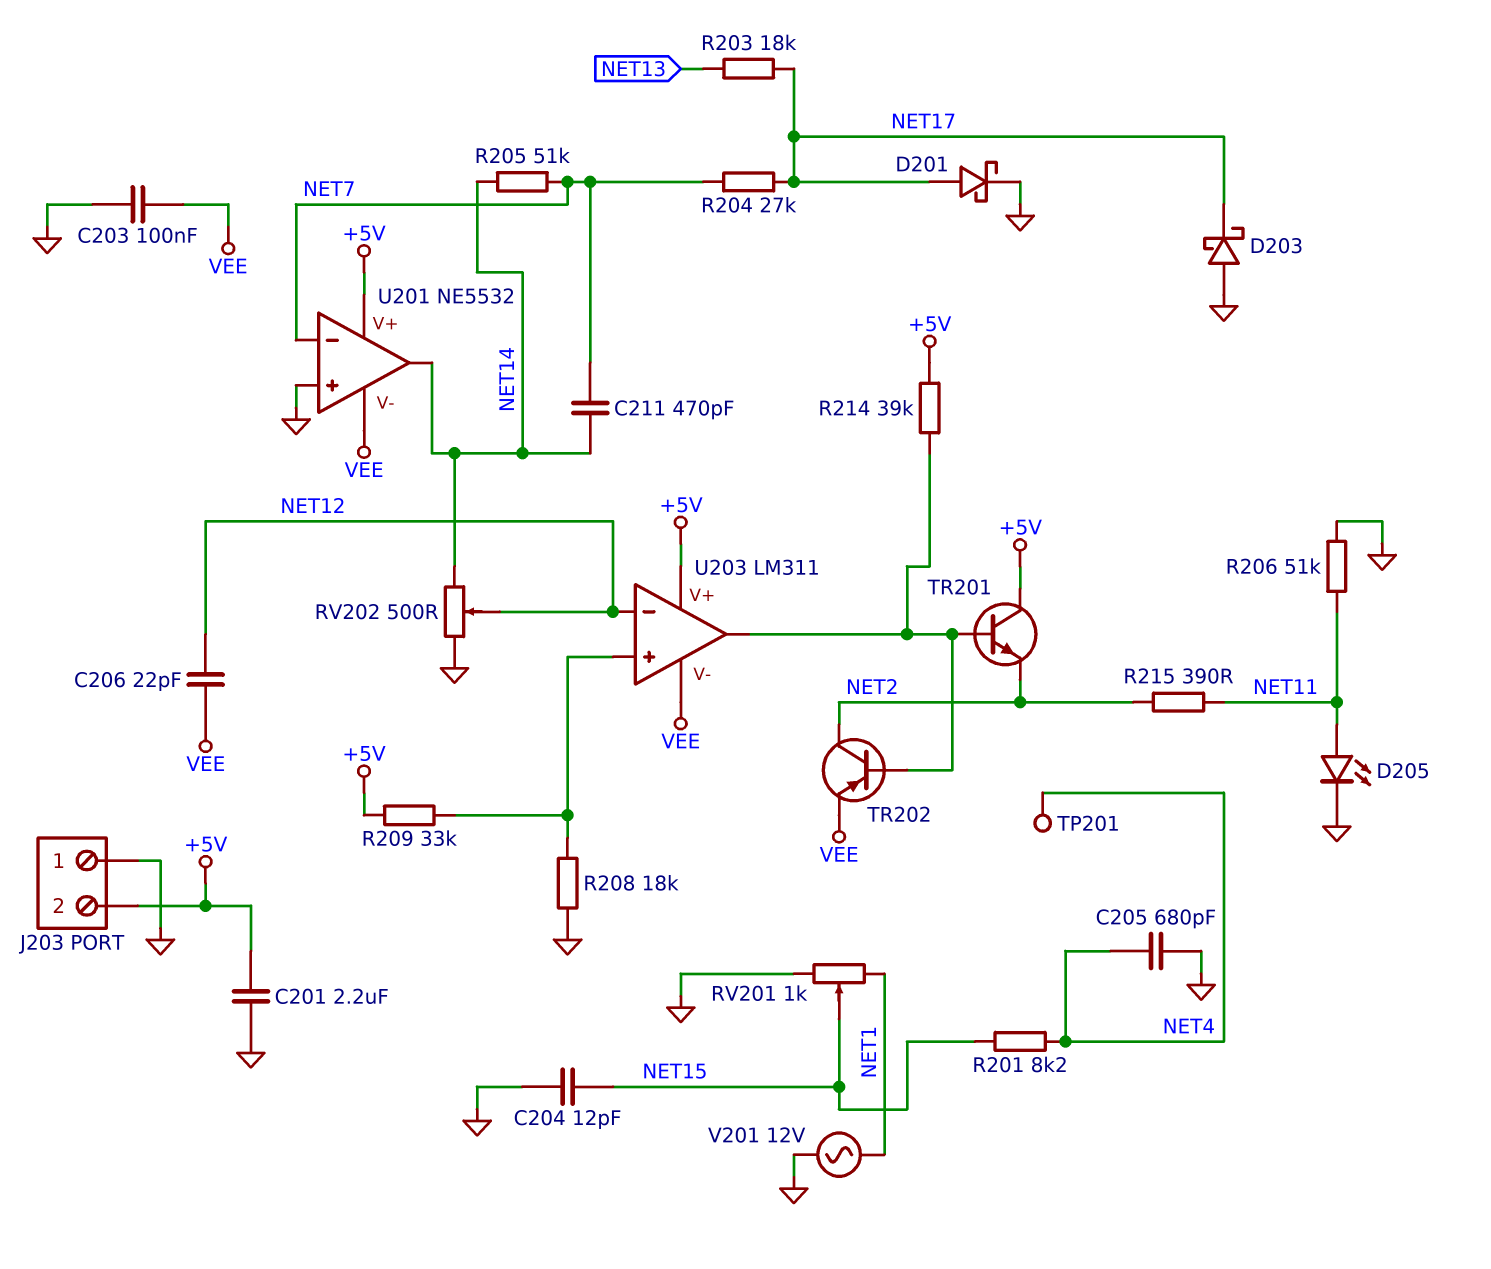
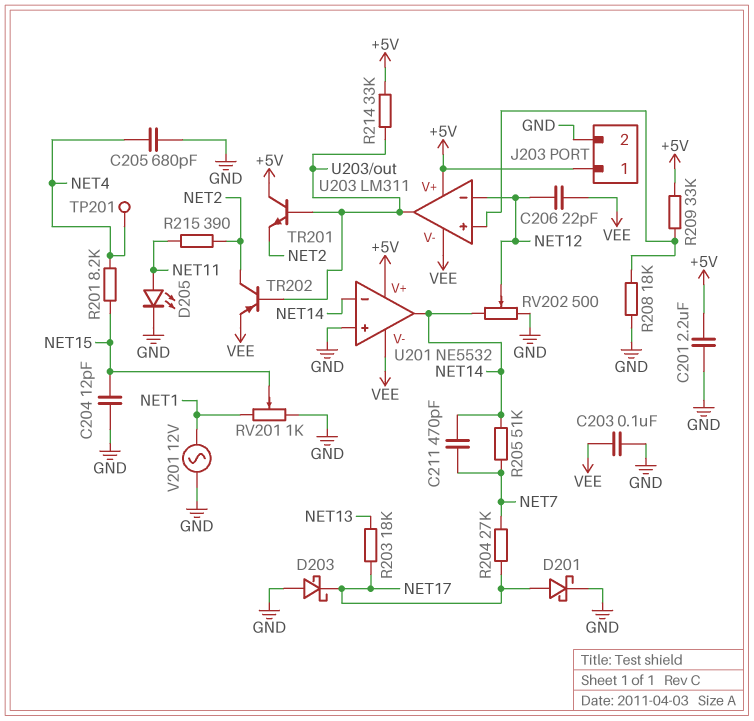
J203 pin 1: GND -> +5V
J203 pin 2: +5V -> GND
R206: 51k (GND, NET11) -> none
R214: 39k (+5V, U203/out) -> 33k (+5V, U203/out)
U201 pin in-: NET7 -> NET14

